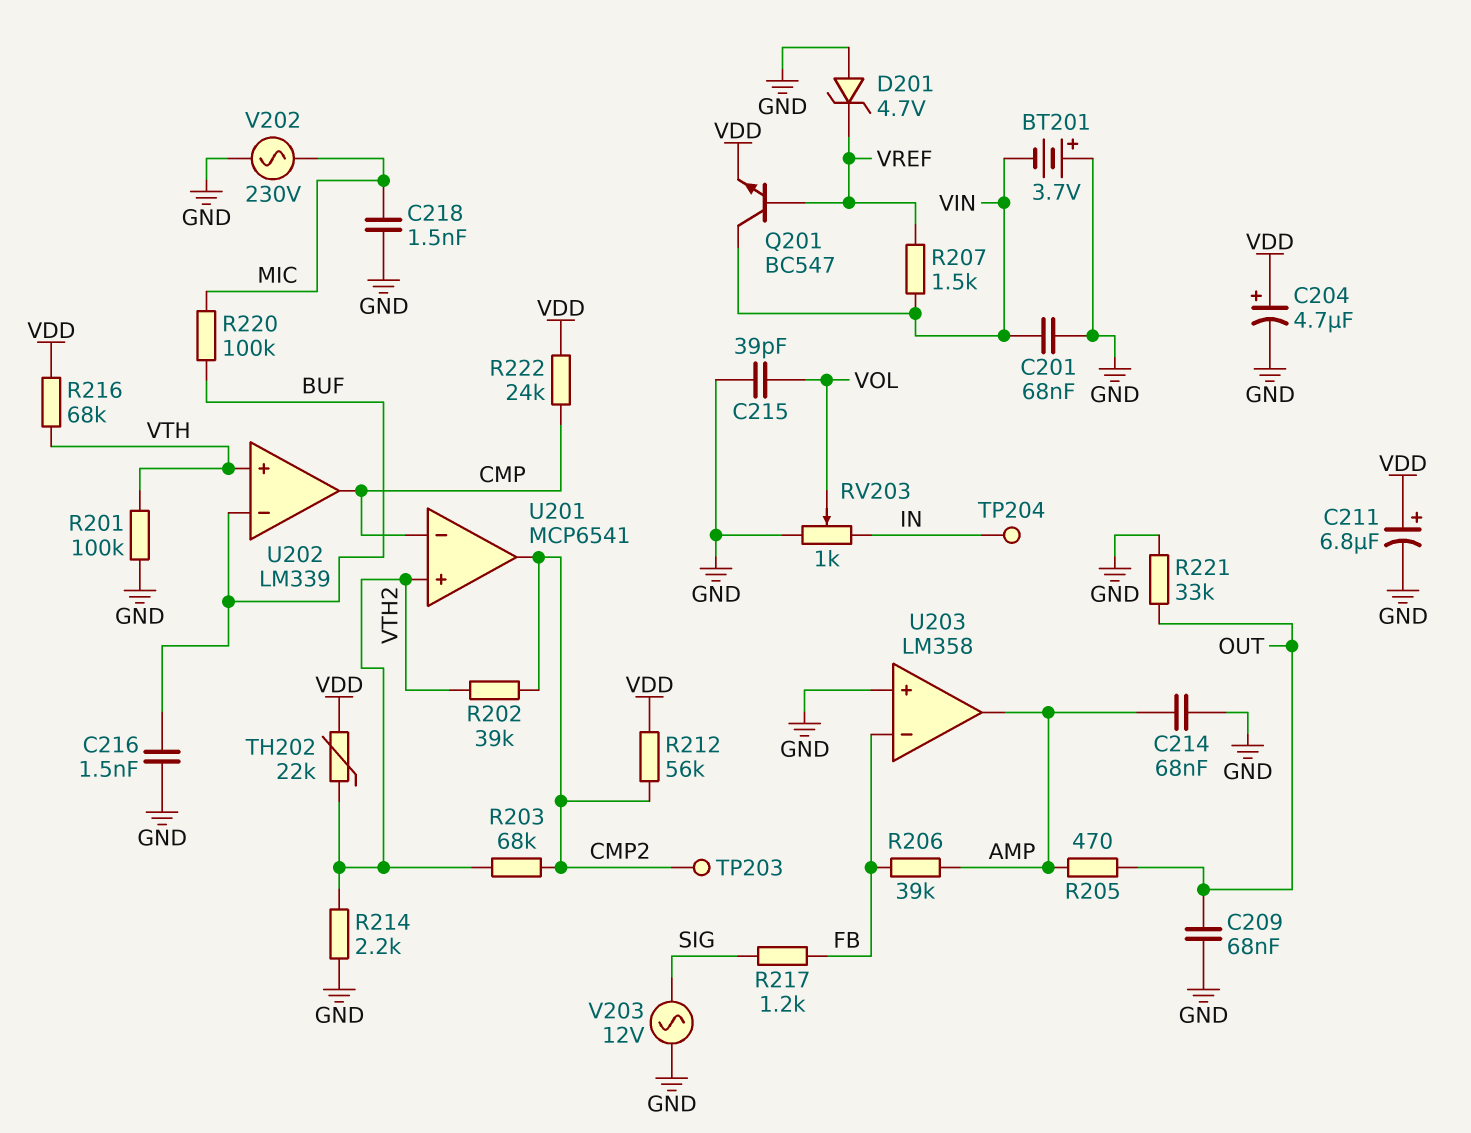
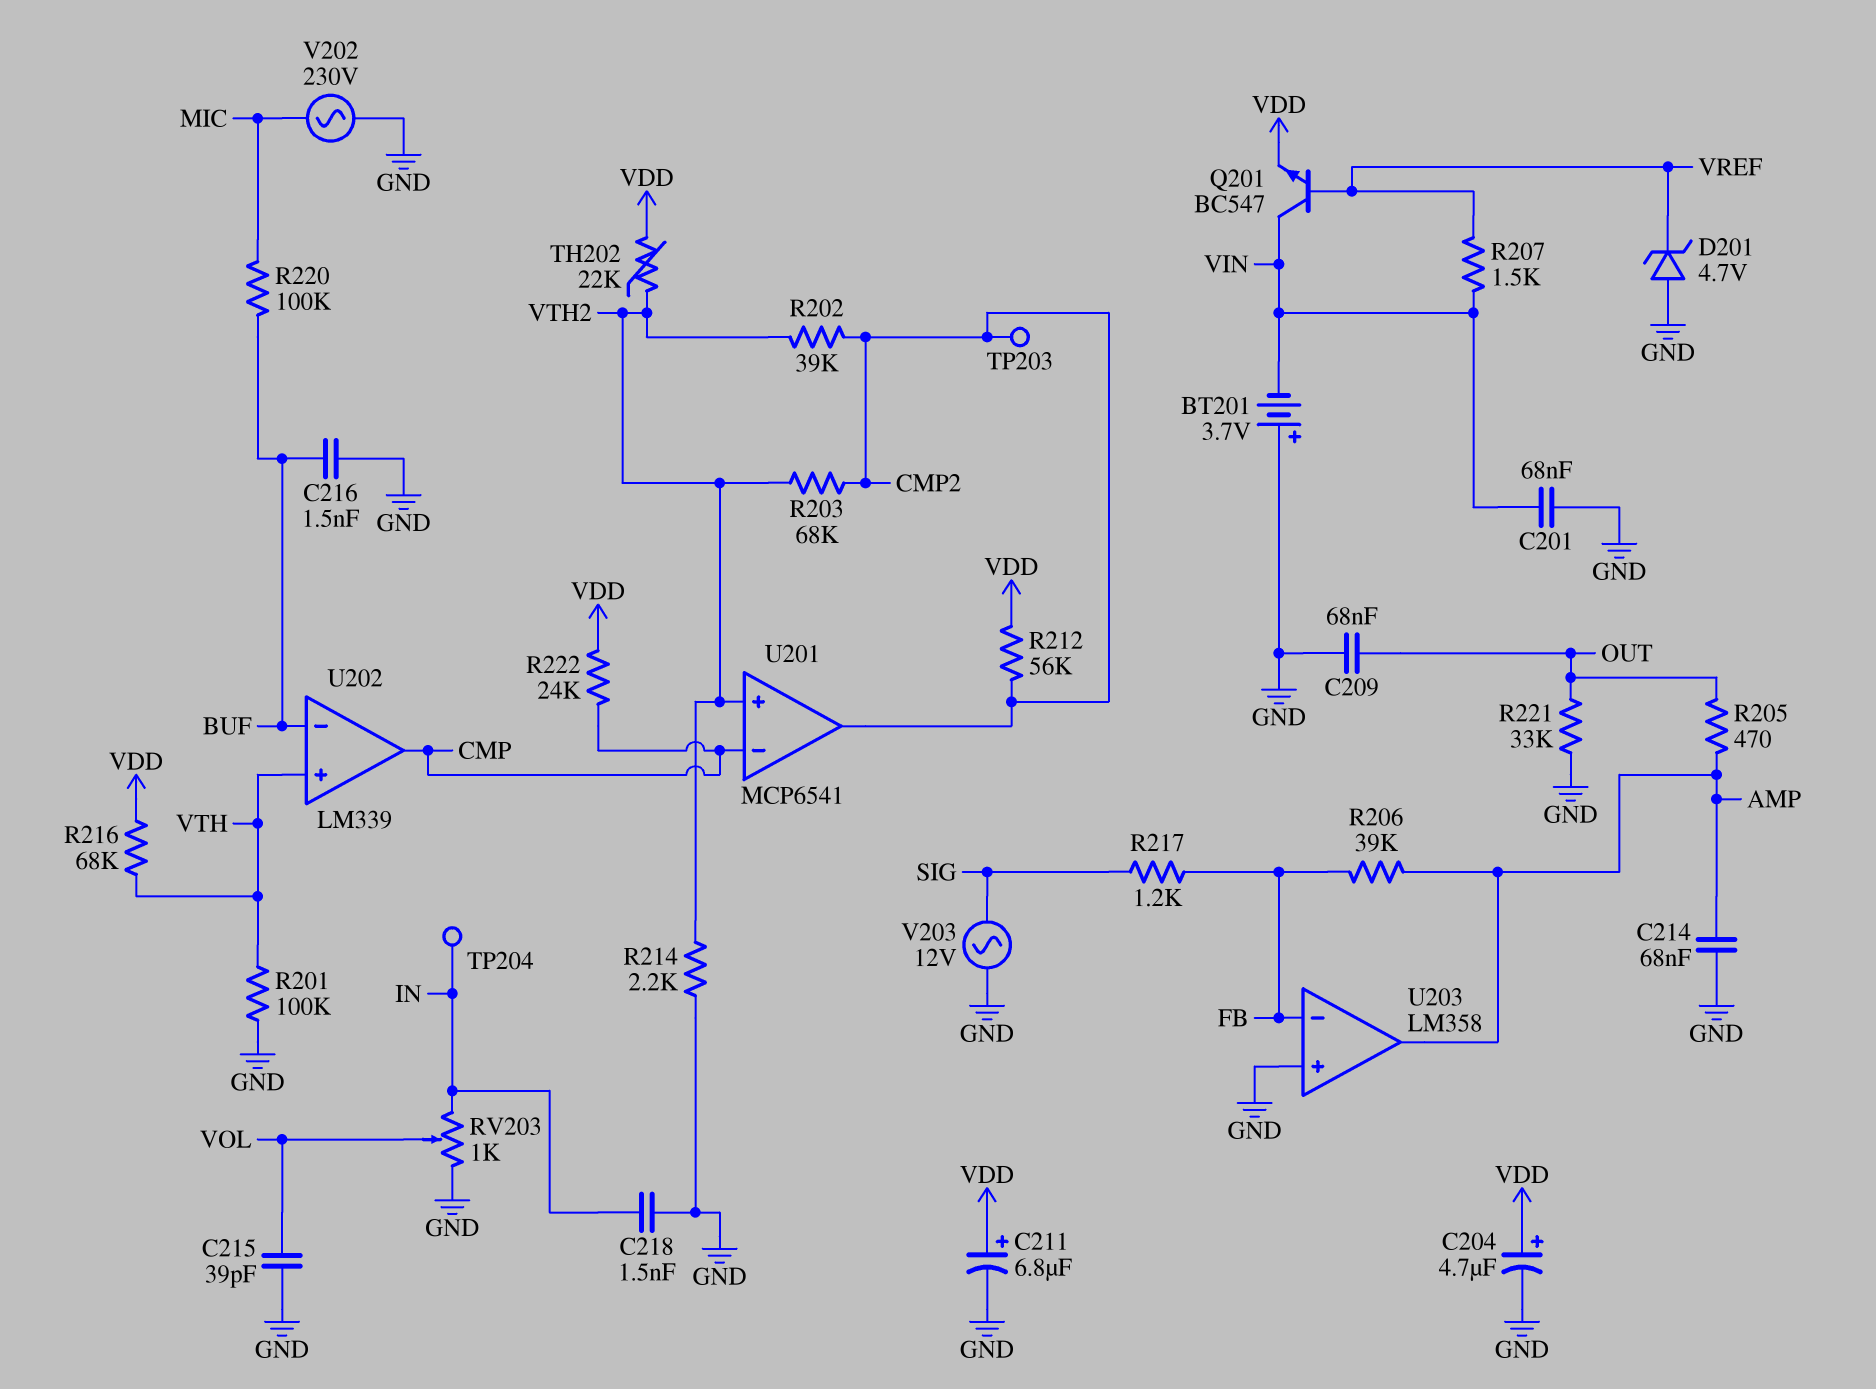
C218: 1.5nF (GND, MIC) -> 1.5nF (GND, IN)

